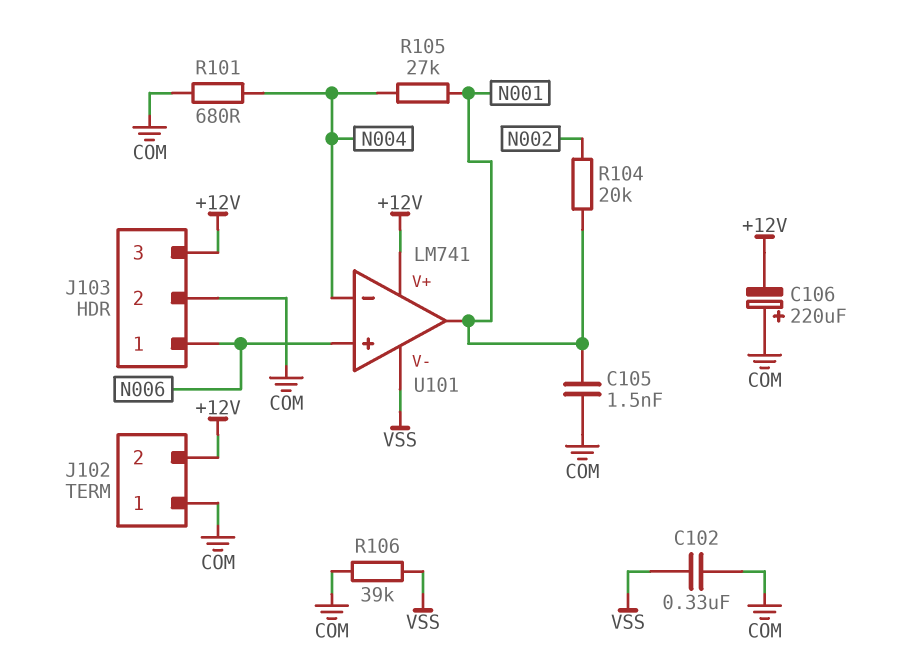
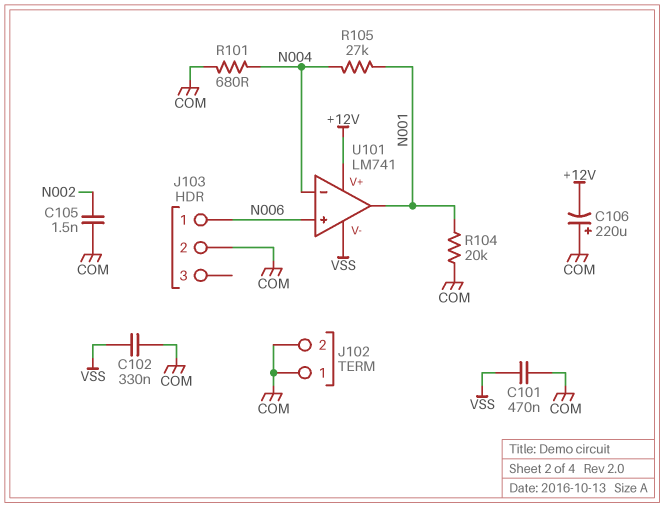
C101: none -> 470nF (COM, VSS)
C105: 1.5nF (COM, N001) -> 1.5nF (COM, N002)
J102 pin 2: +12V -> COM
J103 pin 3: +12V -> none
R104: 20k (N001, N002) -> 20k (COM, N001)
R106: 39k (COM, VSS) -> none

